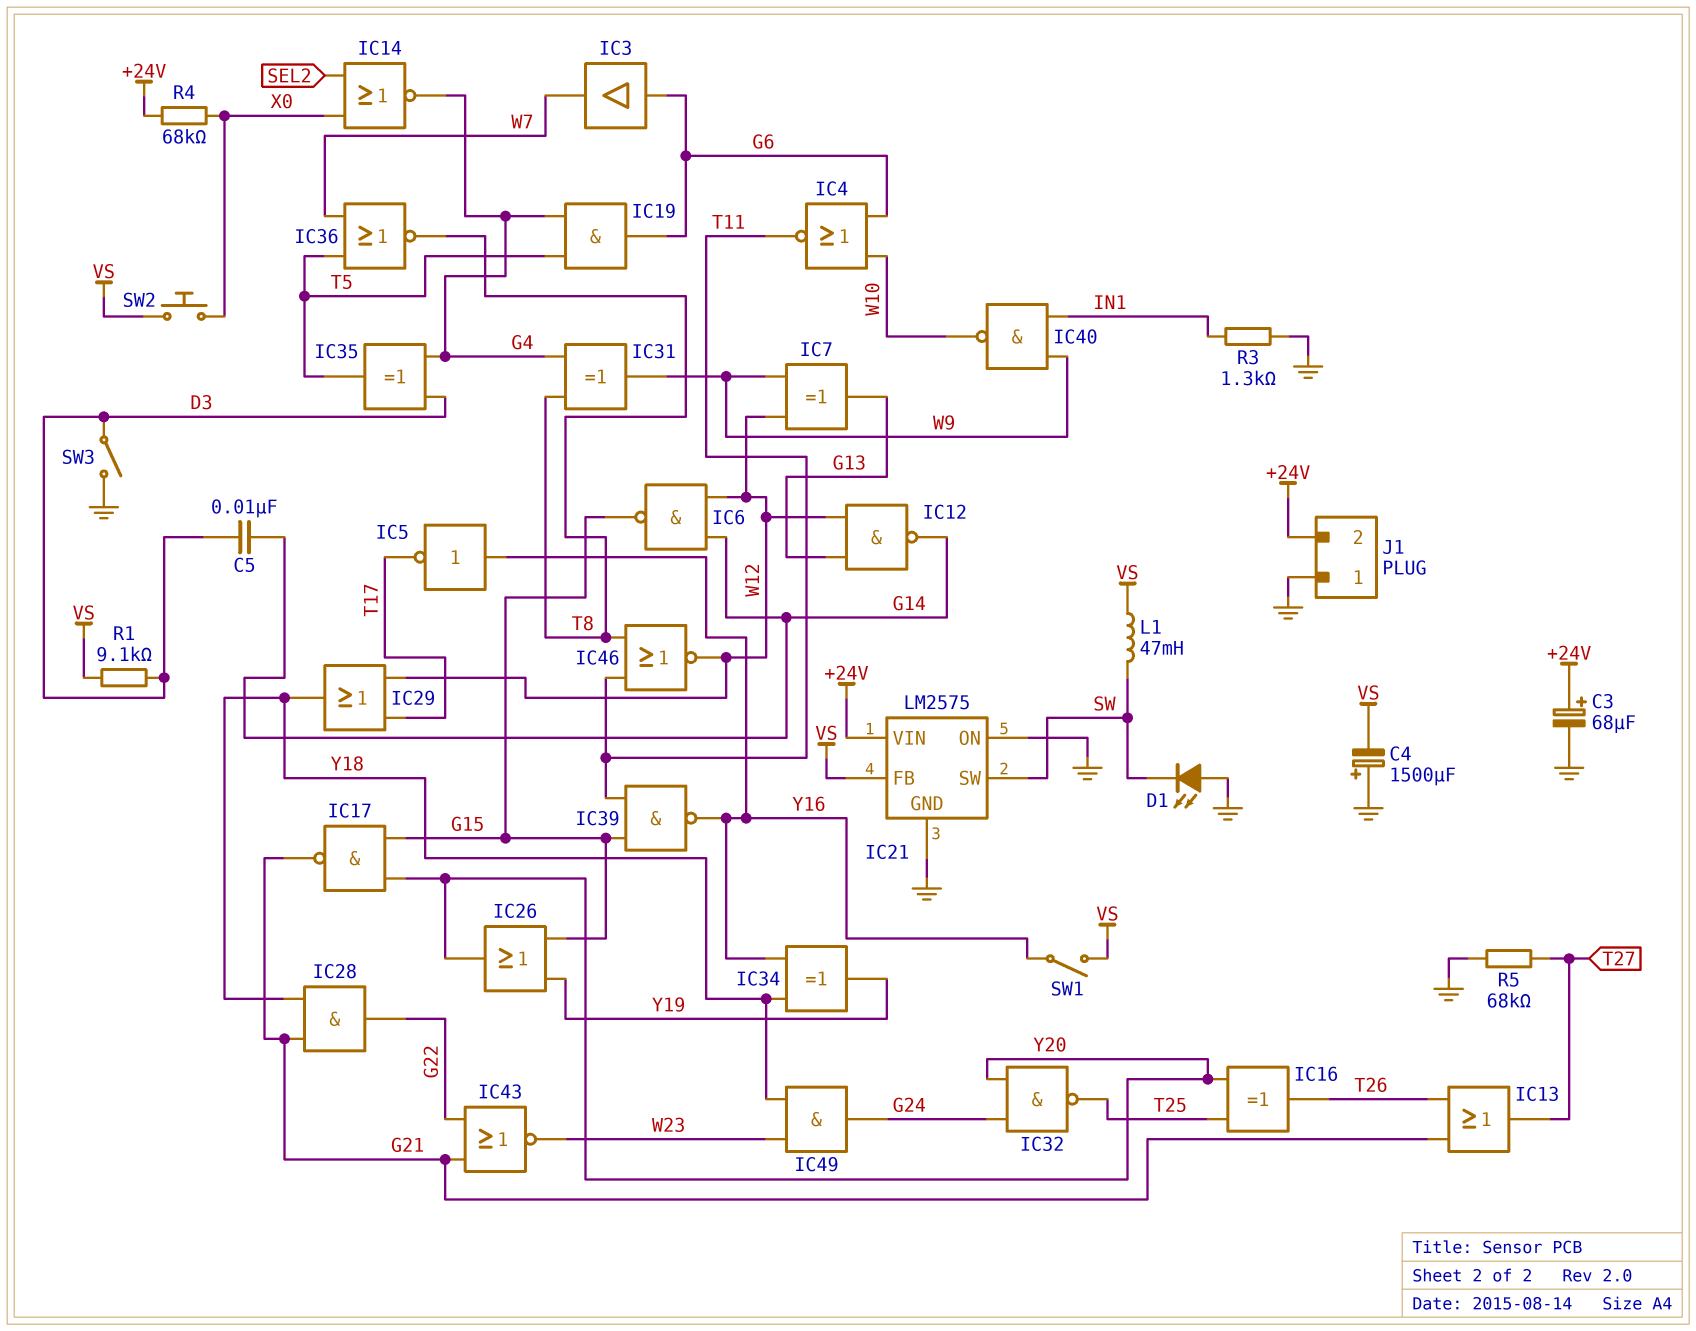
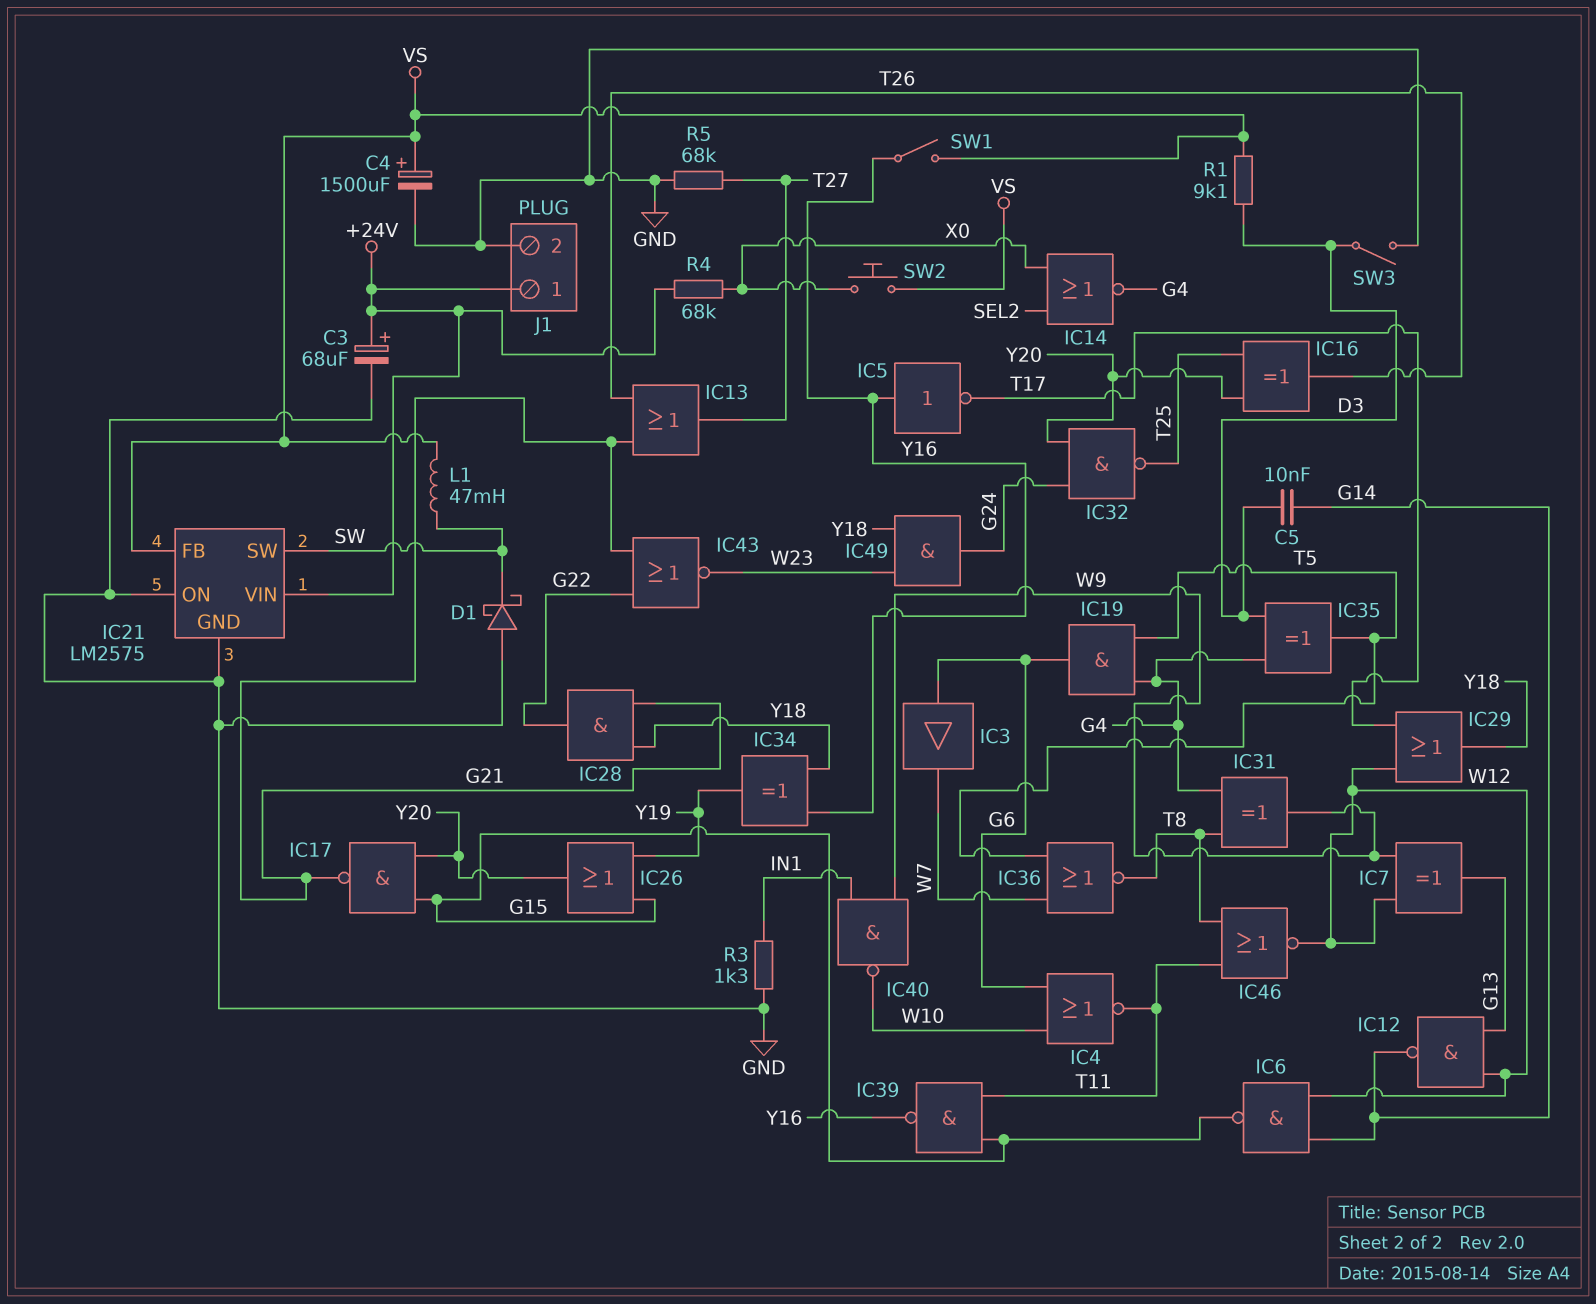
C4: 1500uF (plus GND, minus VS) -> 1500uF (plus VS, minus GND)
D1: LED (A GND, K SW) -> schottky (A GND, K SW)
J1 pin 1: GND -> +24V
J1 pin 2: +24V -> GND

